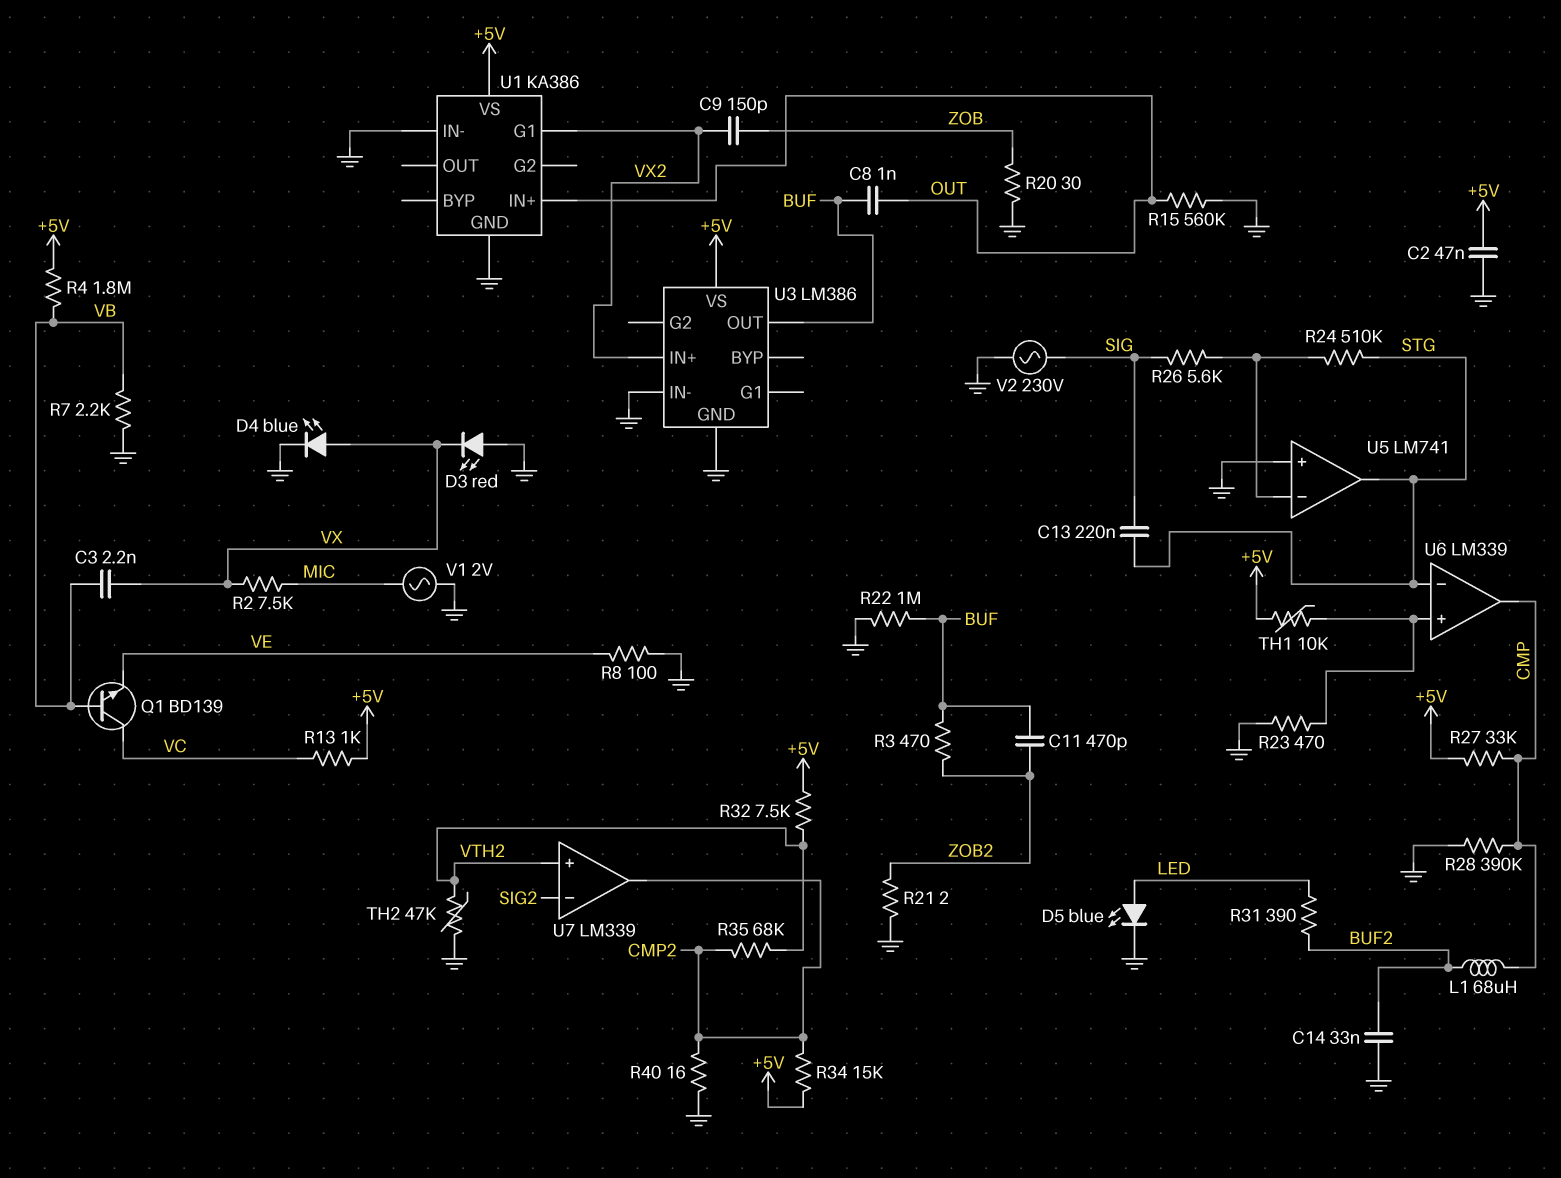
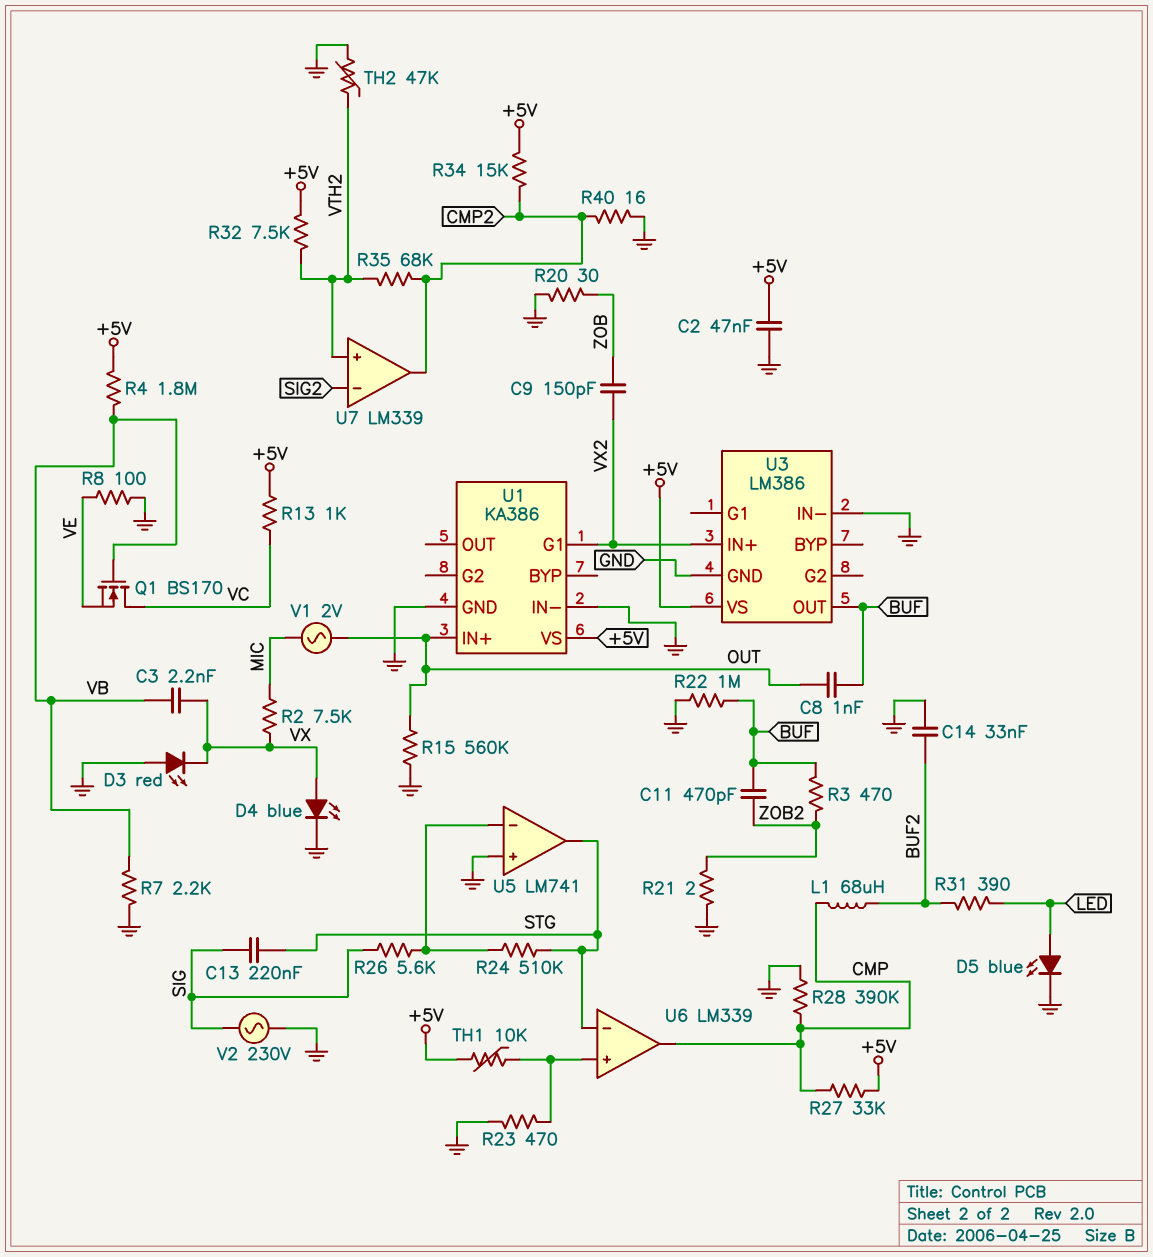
Q1: NPN BD139 (B VB, C VC, E VE) -> NMOS BS170 (G VB, D VC, S VE)
V1: AC 2V (GND, MIC) -> AC 2V (MIC, OUT)

